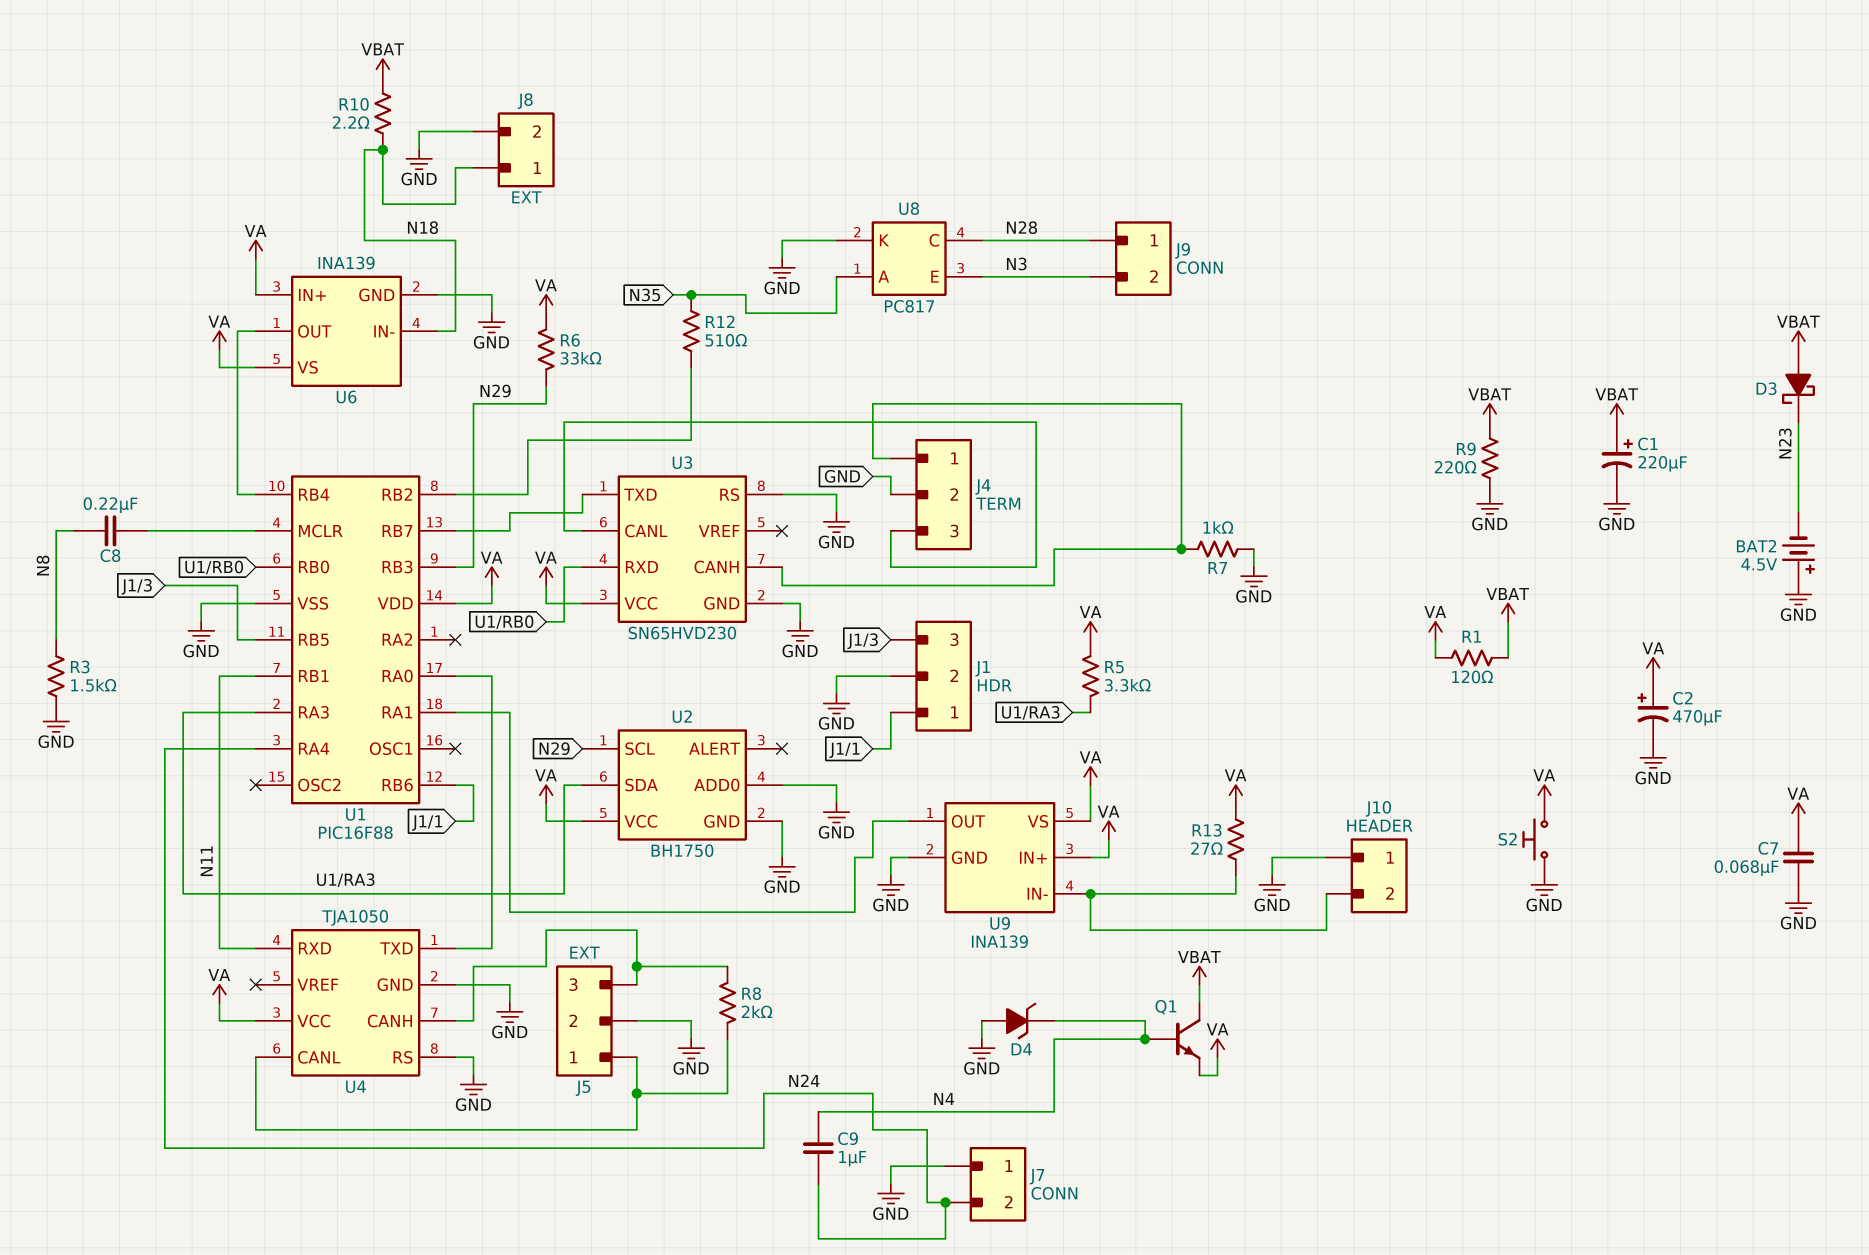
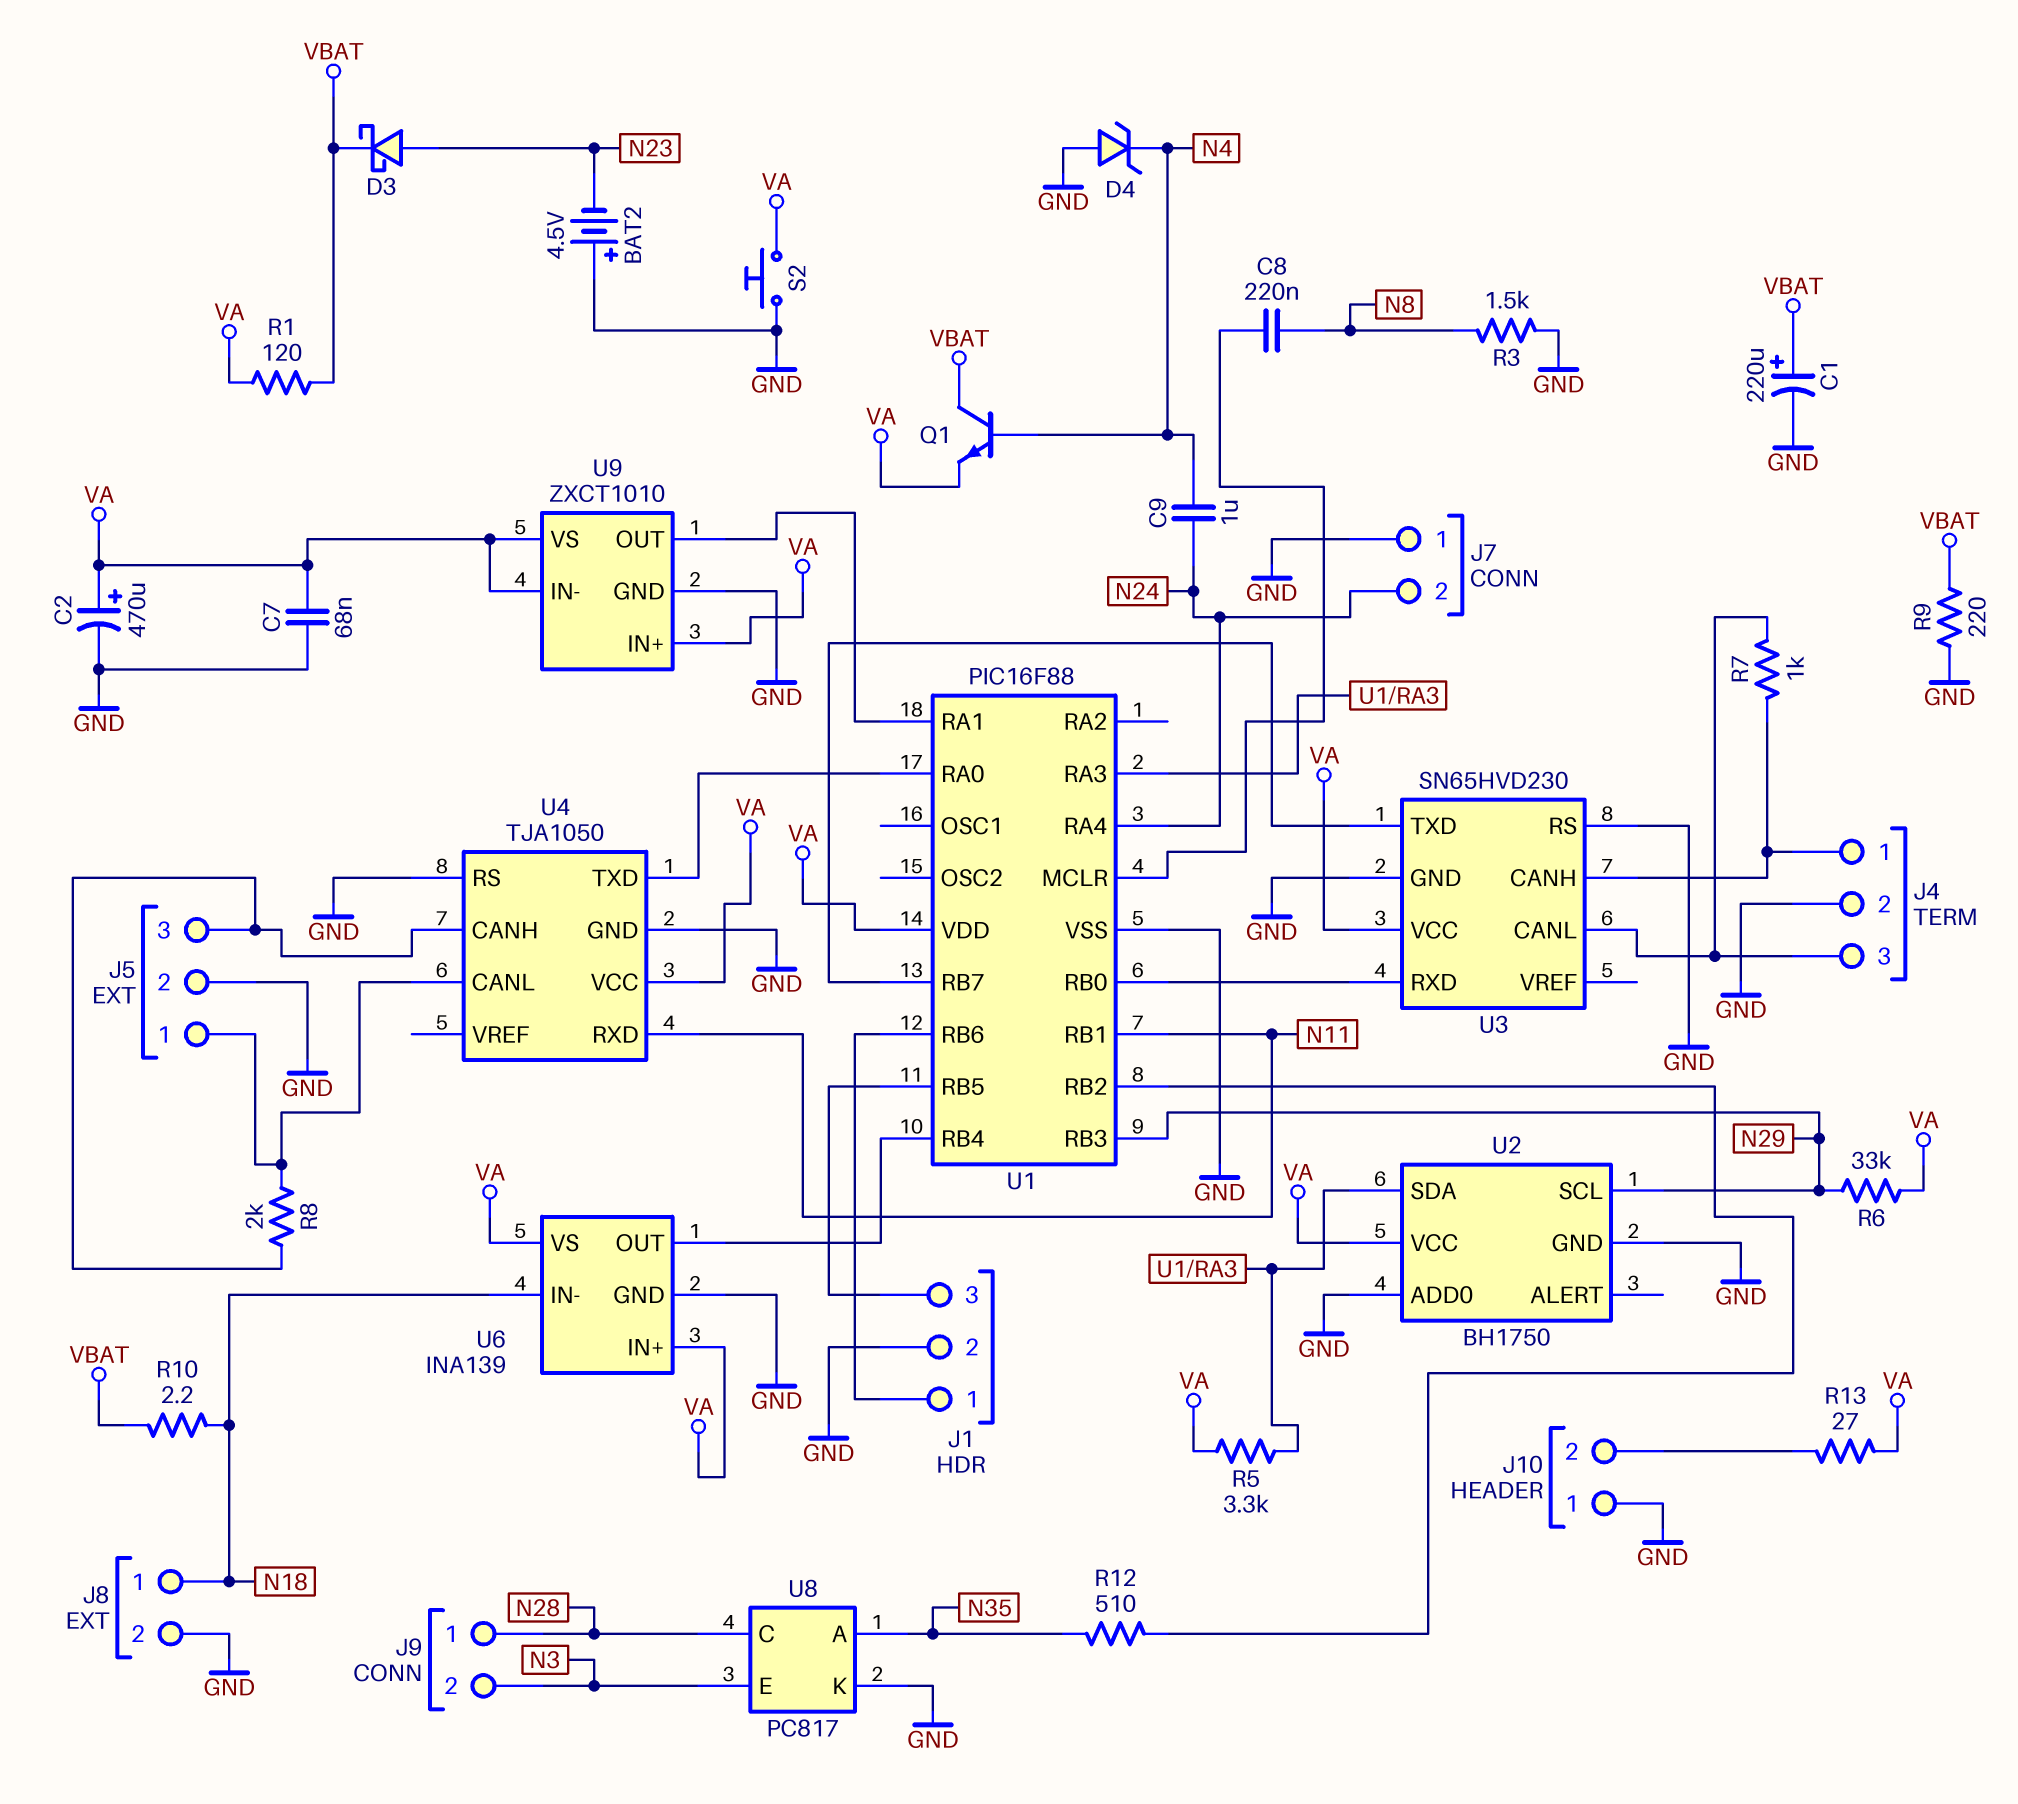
D3: schottky (A VBAT, K N23) -> schottky (A N23, K VBAT)
R7: 1k (GND, J4/1) -> 1k (J4/1, J4/3)
U9: INA139 -> ZXCT1010
U9 pin IN-: J10/2 -> VA

